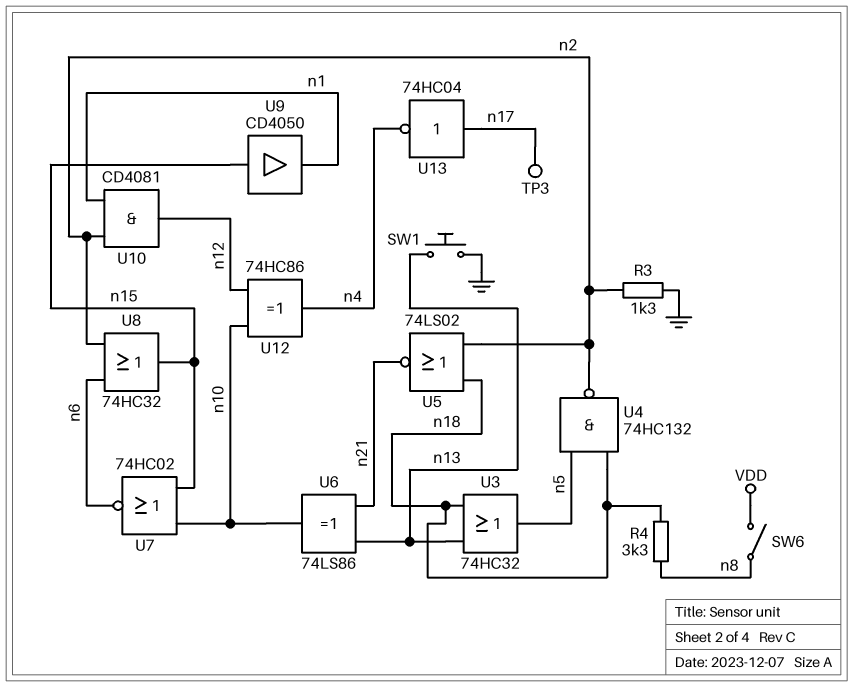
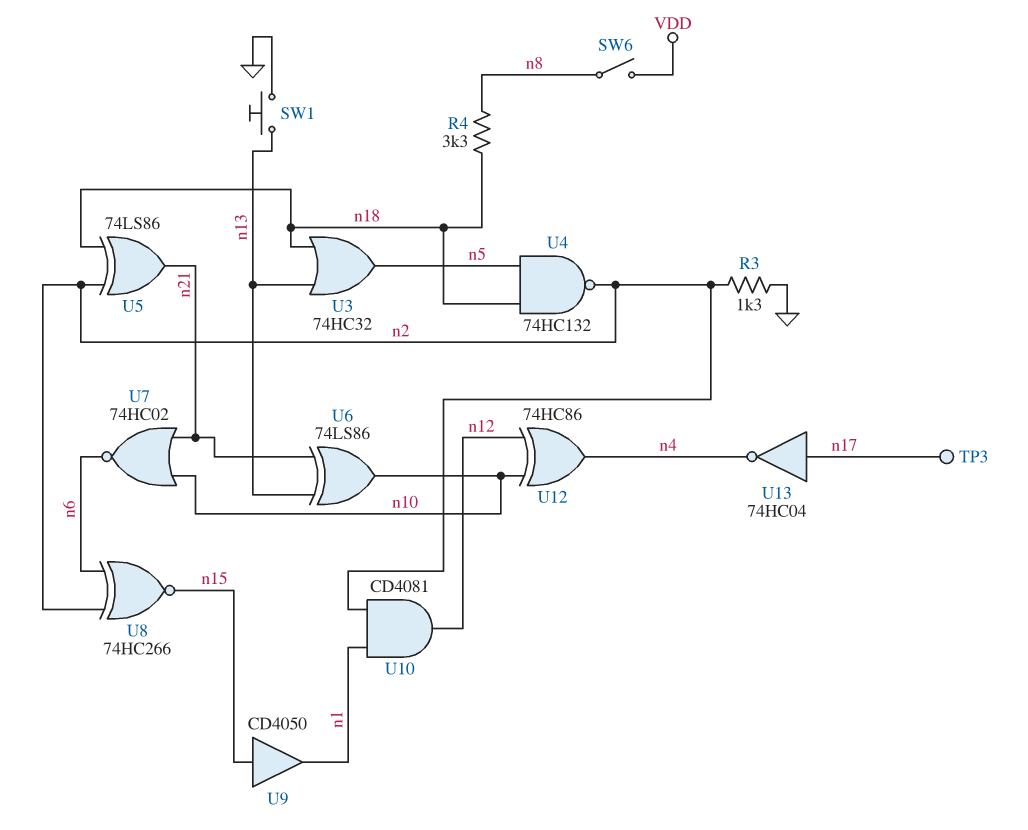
U5: NOR 74LS02 (in n2, in n18, out n21) -> XOR 74LS86 (in n2, in n18, out n21)
U7: NOR 74HC02 (in n10, in n15, out n6) -> NOR 74HC02 (in n10, in n21, out n6)
U8: OR 74HC32 (in n2, in n6, out n15) -> XNOR 74HC266 (in n2, in n6, out n15)

